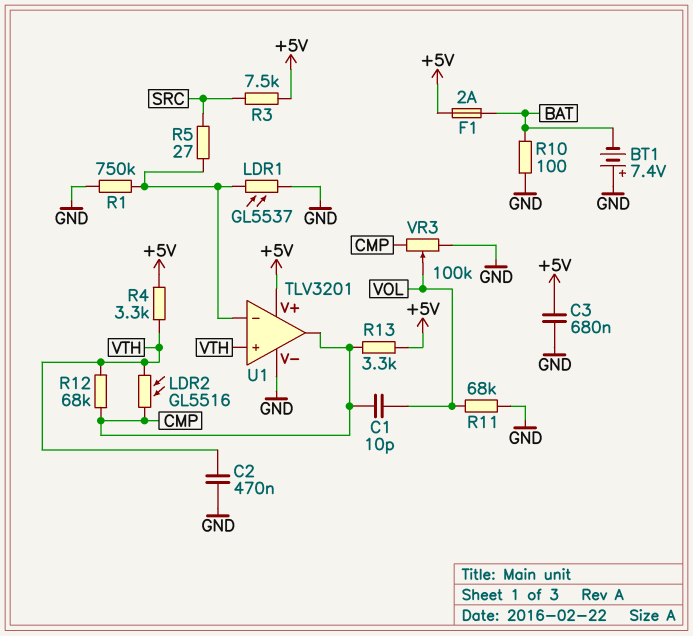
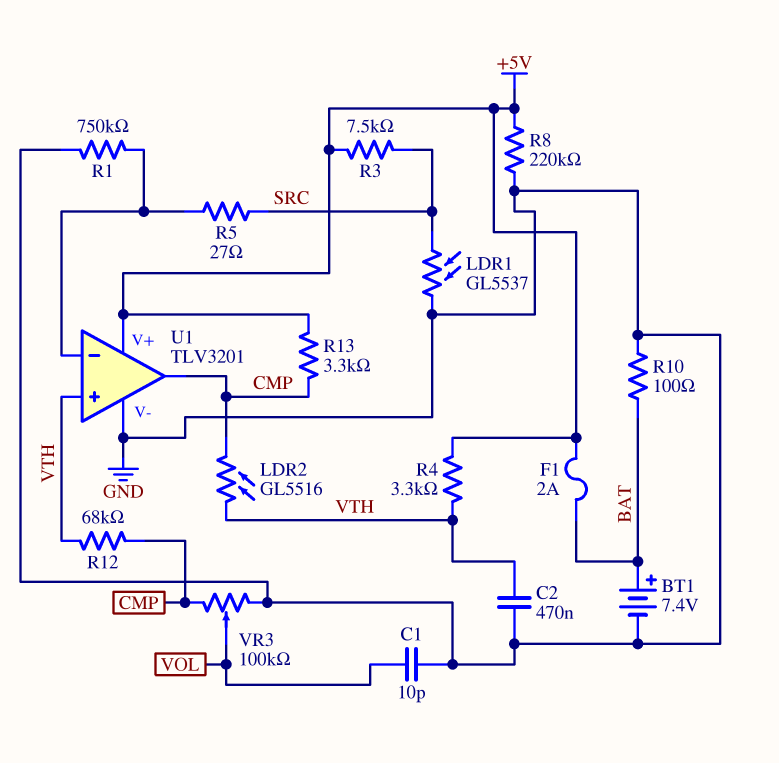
BT1: 7.4V (plus GND, minus BAT) -> 7.4V (plus BAT, minus GND)
C1: 10pF (CMP, VOL) -> 10pF (GND, VOL)
C3: 680nF (+5V, GND) -> none
LDR1: GL5537 (GND, U1/in-) -> GL5537 (GND, SRC)
R8: none -> 220k (+5V, GND)
R11: 68k (GND, VOL) -> none

